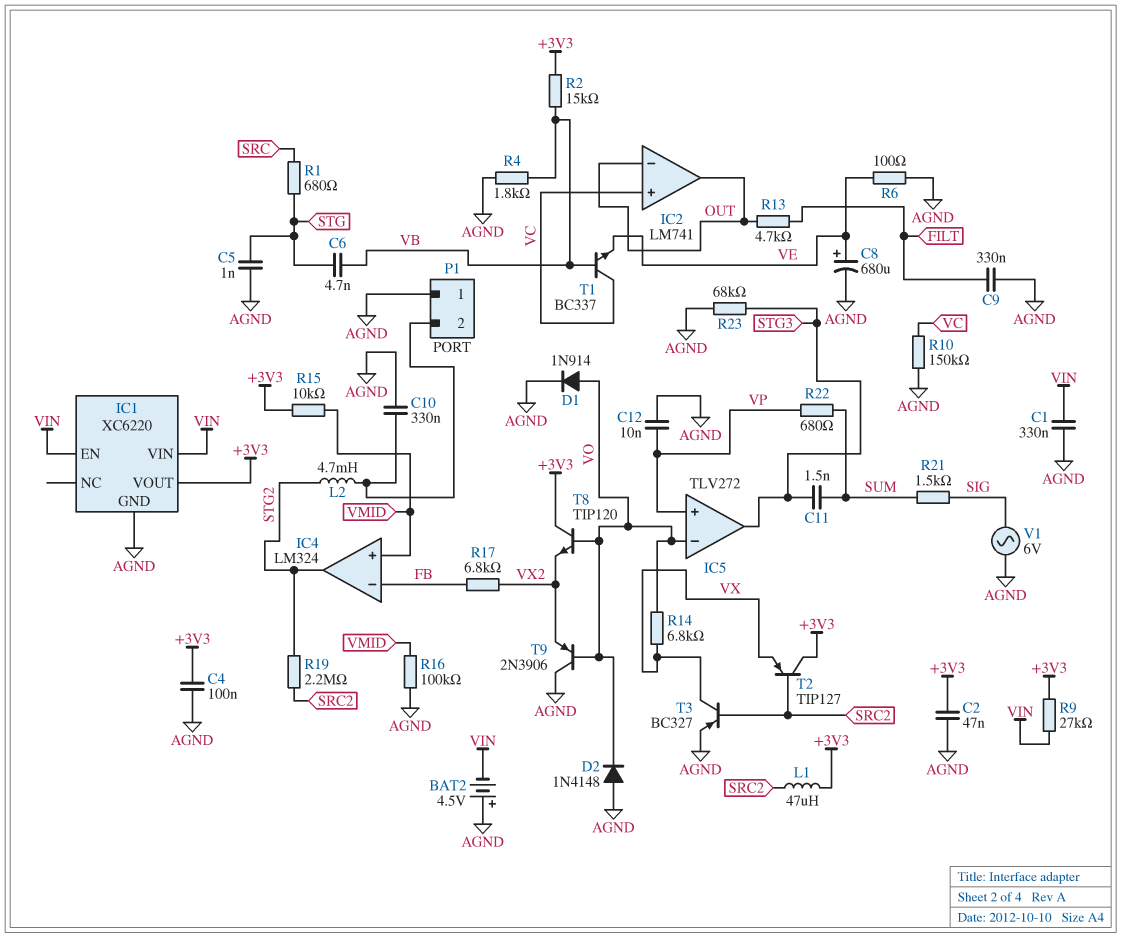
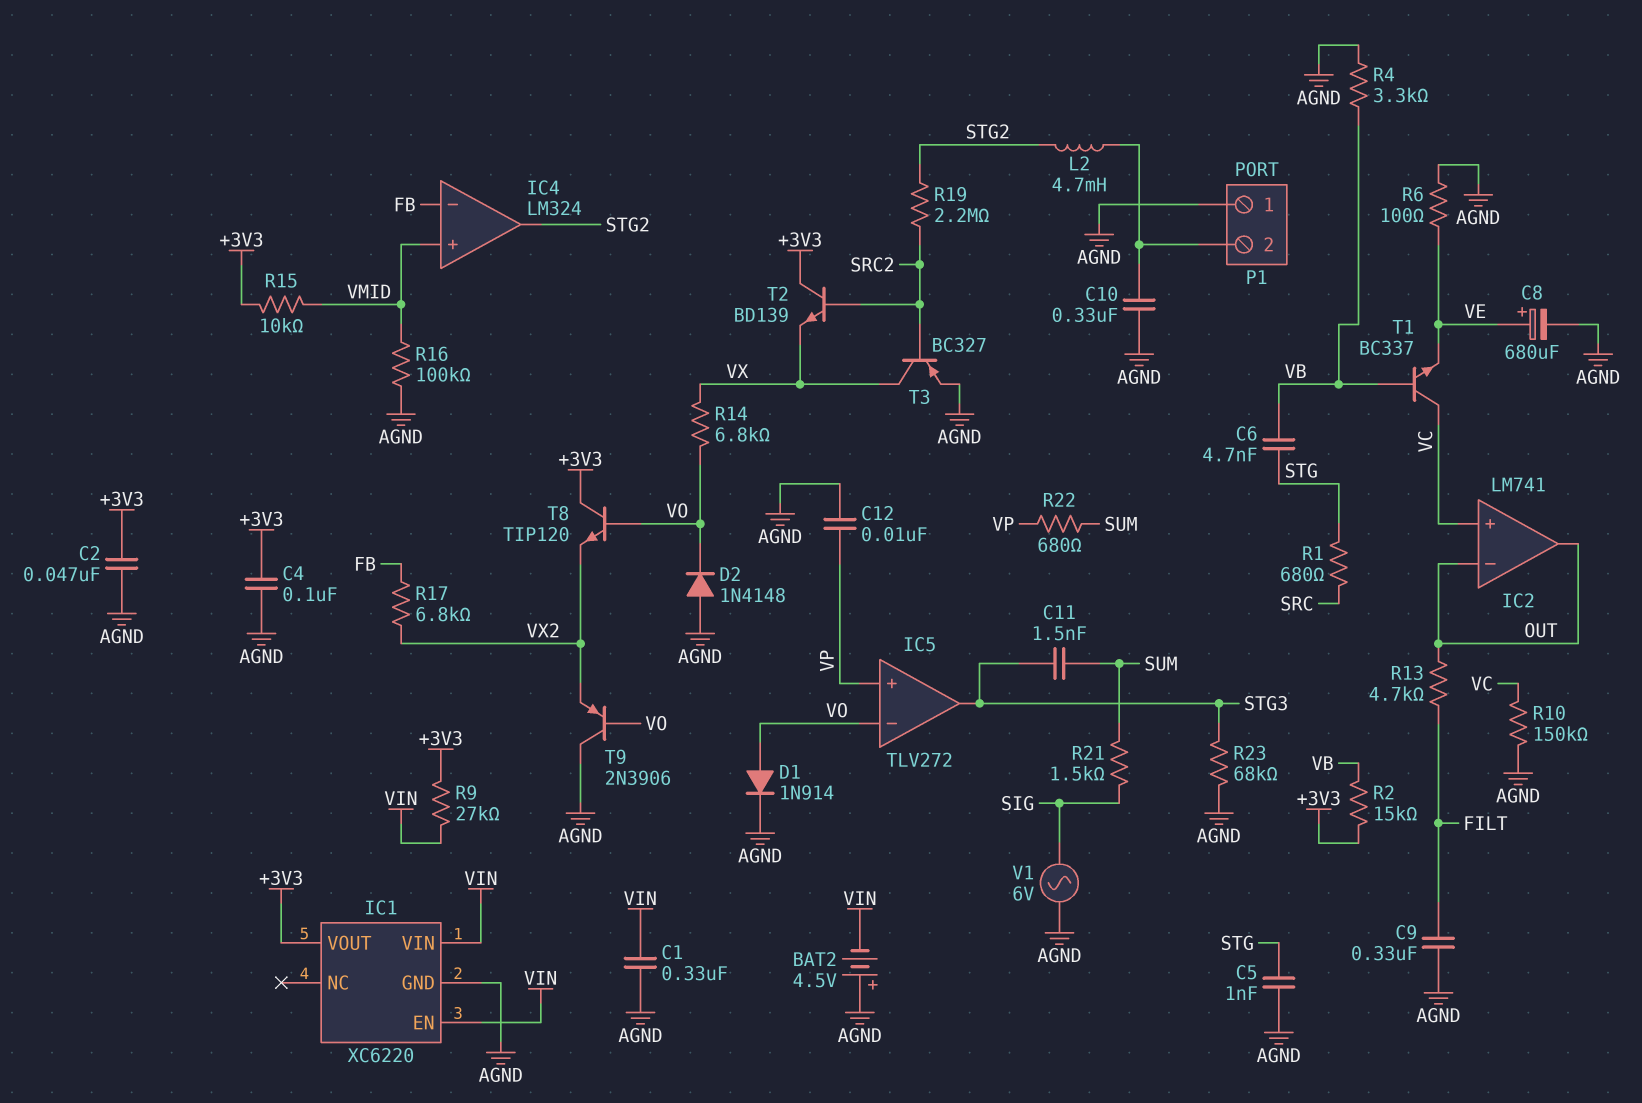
L1: 47uH (+3V3, SRC2) -> none
R4: 1.8k (AGND, VB) -> 3.3k (AGND, VB)
T2: PNP TIP127 (B SRC2, C +3V3, E VX) -> NPN BD139 (B SRC2, C +3V3, E VX)

